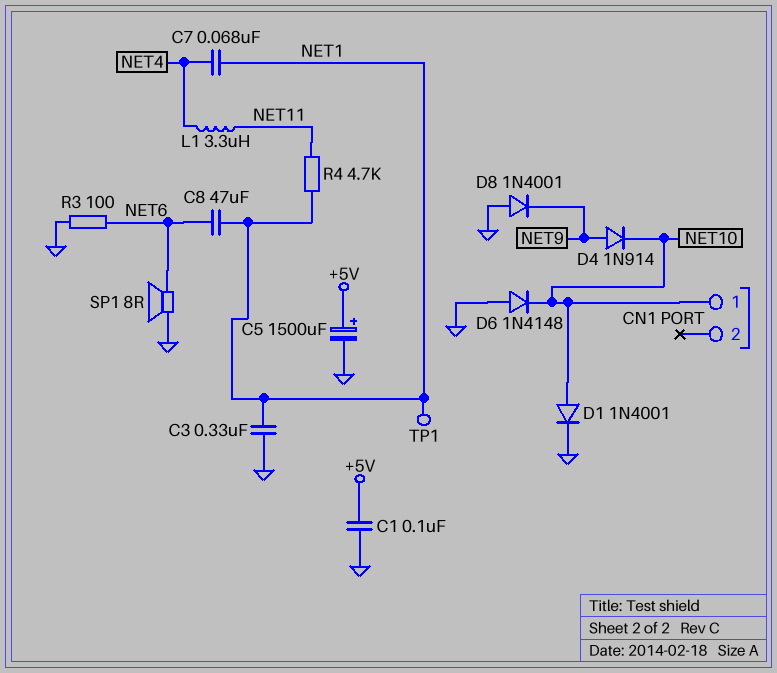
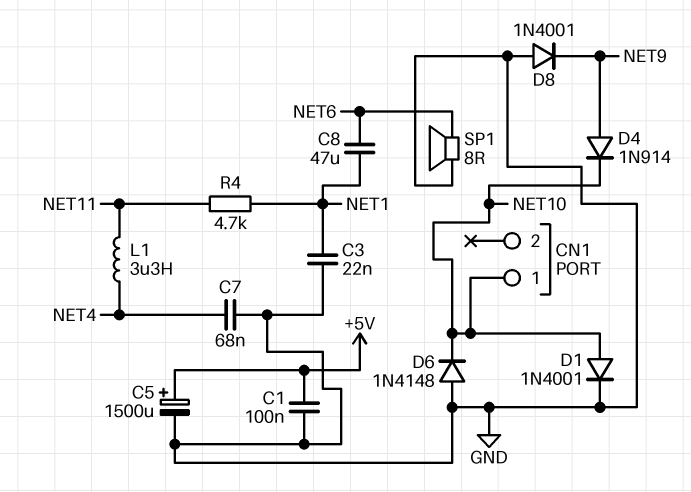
C3: 330nF (GND, NET1) -> 22nF (GND, NET1)
C7: 68nF (NET1, NET4) -> 68nF (GND, NET4)
R3: 100 (GND, NET6) -> none
TP1: test point (NET1) -> none

